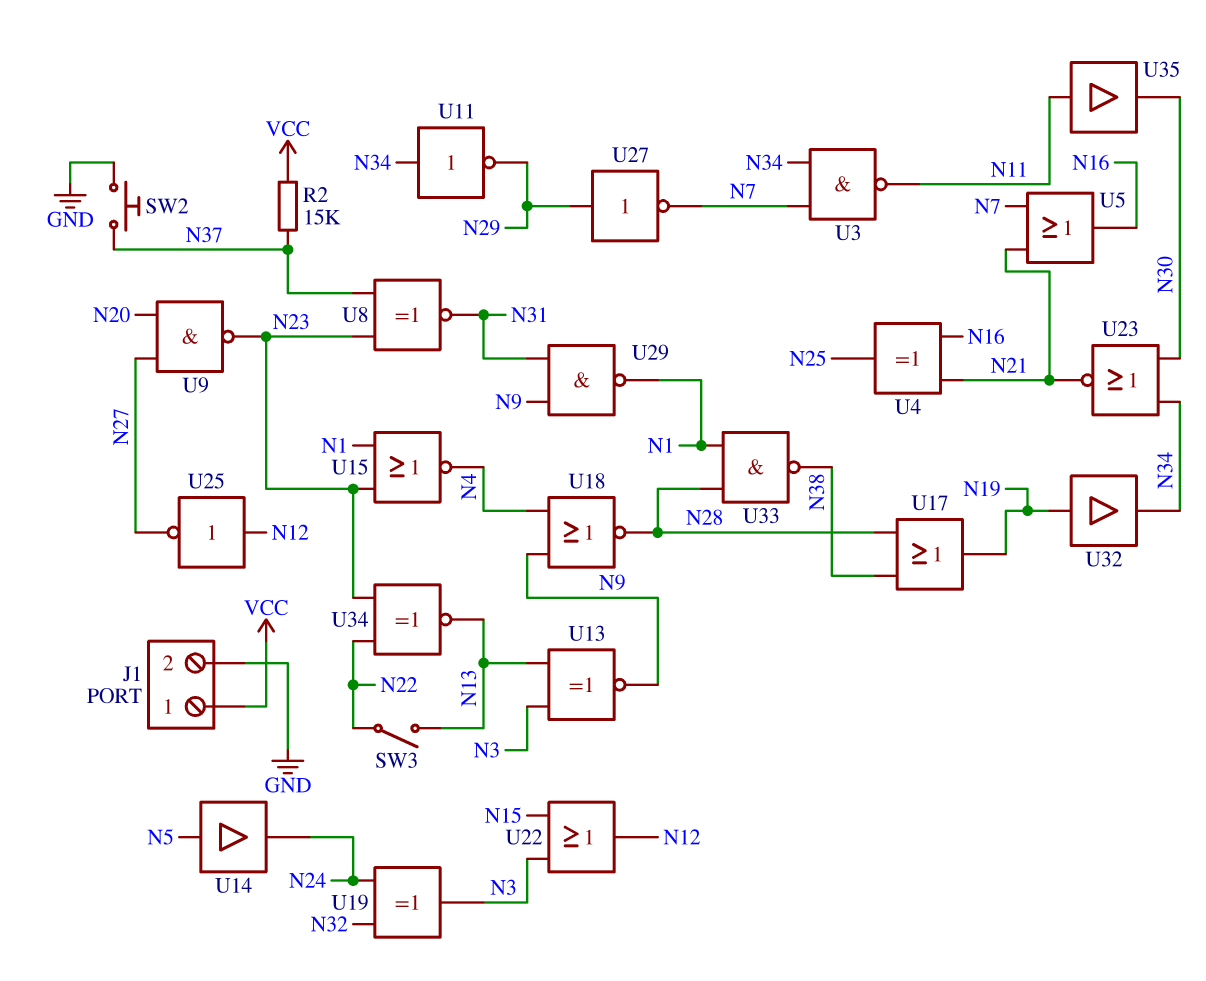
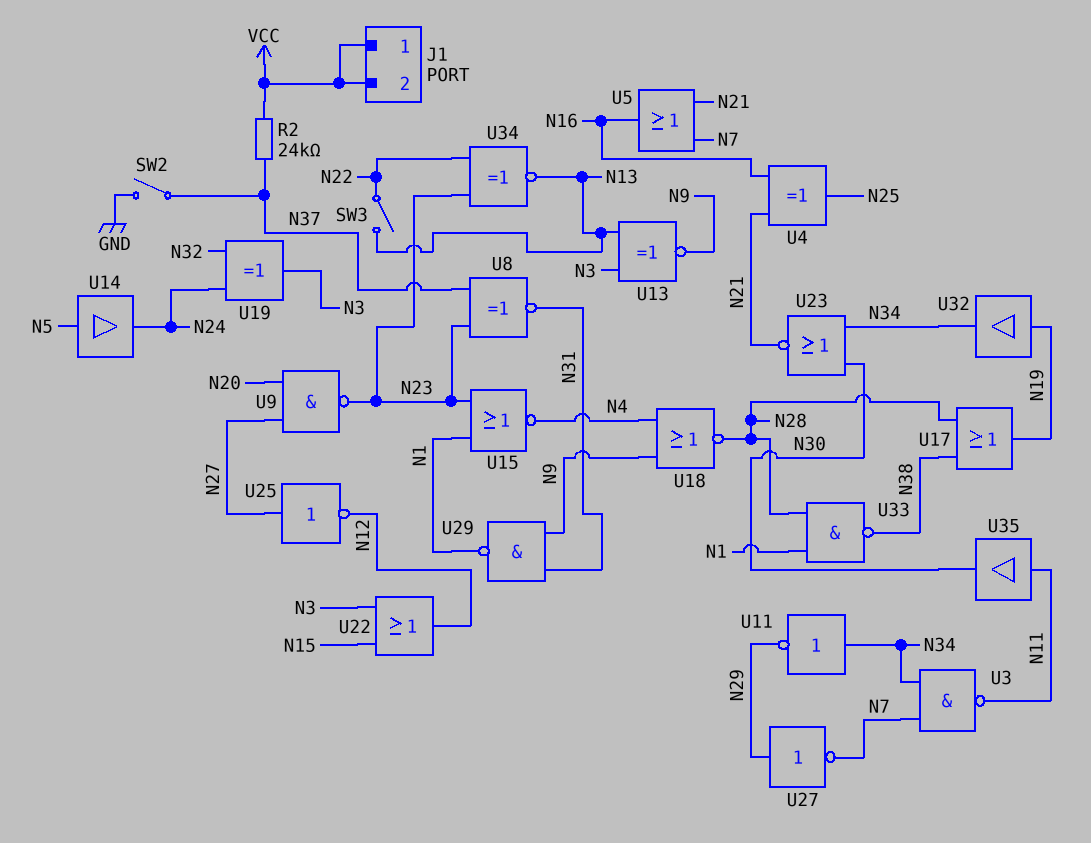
J1 pin 2: GND -> VCC
R2: 15k (N37, VCC) -> 24k (N37, VCC)
SW2: button (GND, N37) -> switch (GND, N37)
U25: NOT (in N12, out N27) -> NOT (in N27, out N12)

